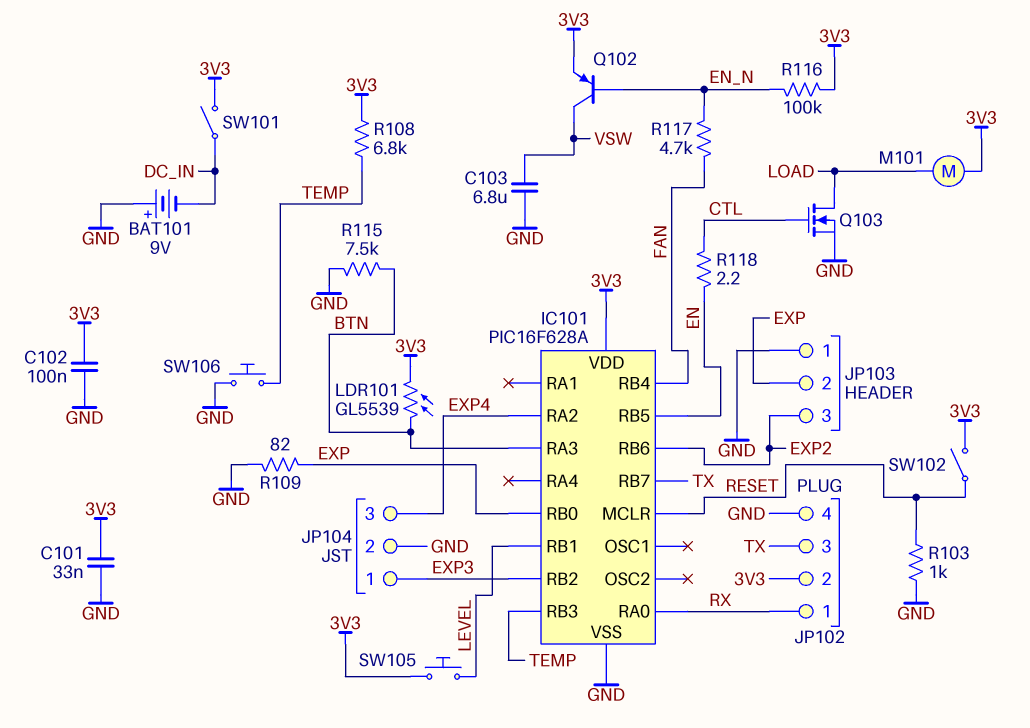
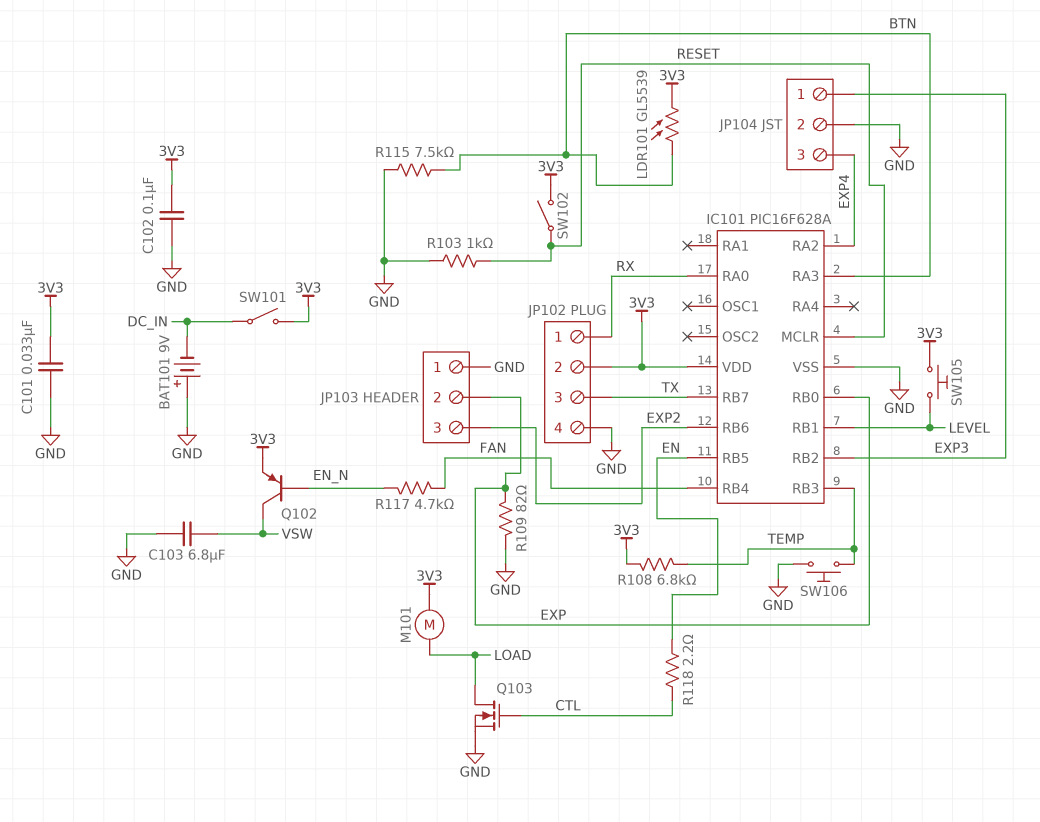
R116: 100k (3V3, EN_N) -> none

